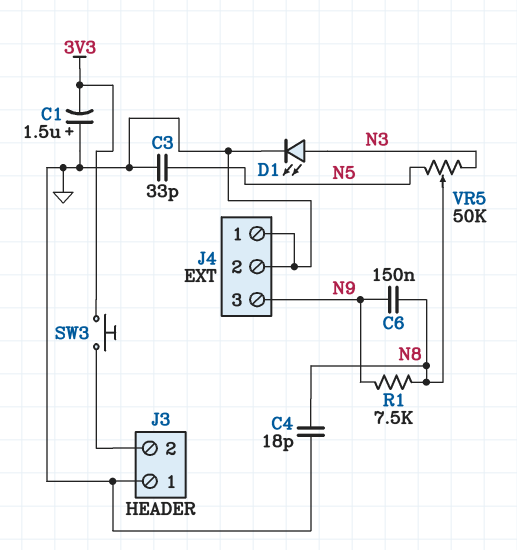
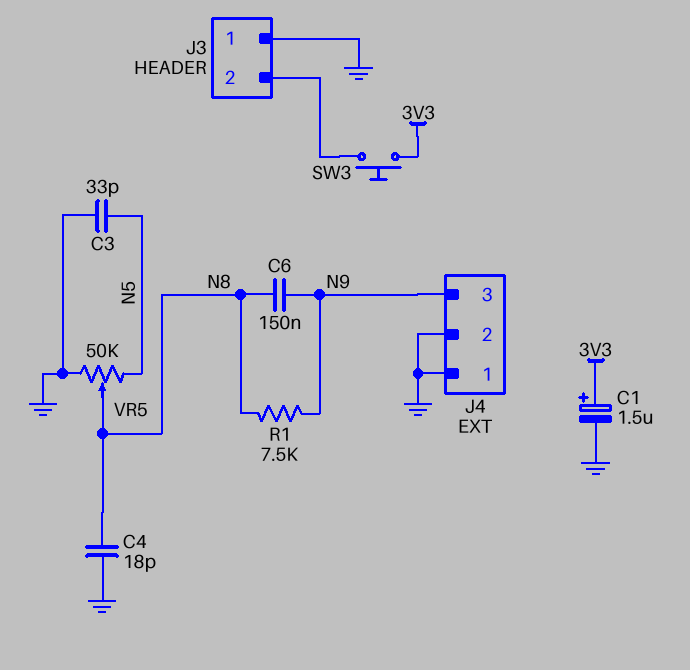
C1: 1.5uF (plus GND, minus 3V3) -> 1.5uF (plus 3V3, minus GND)
D1: LED (A N3, K GND) -> none
VR5: 50k (N3, N5, wiper N8) -> 50k (GND, N5, wiper N8)

